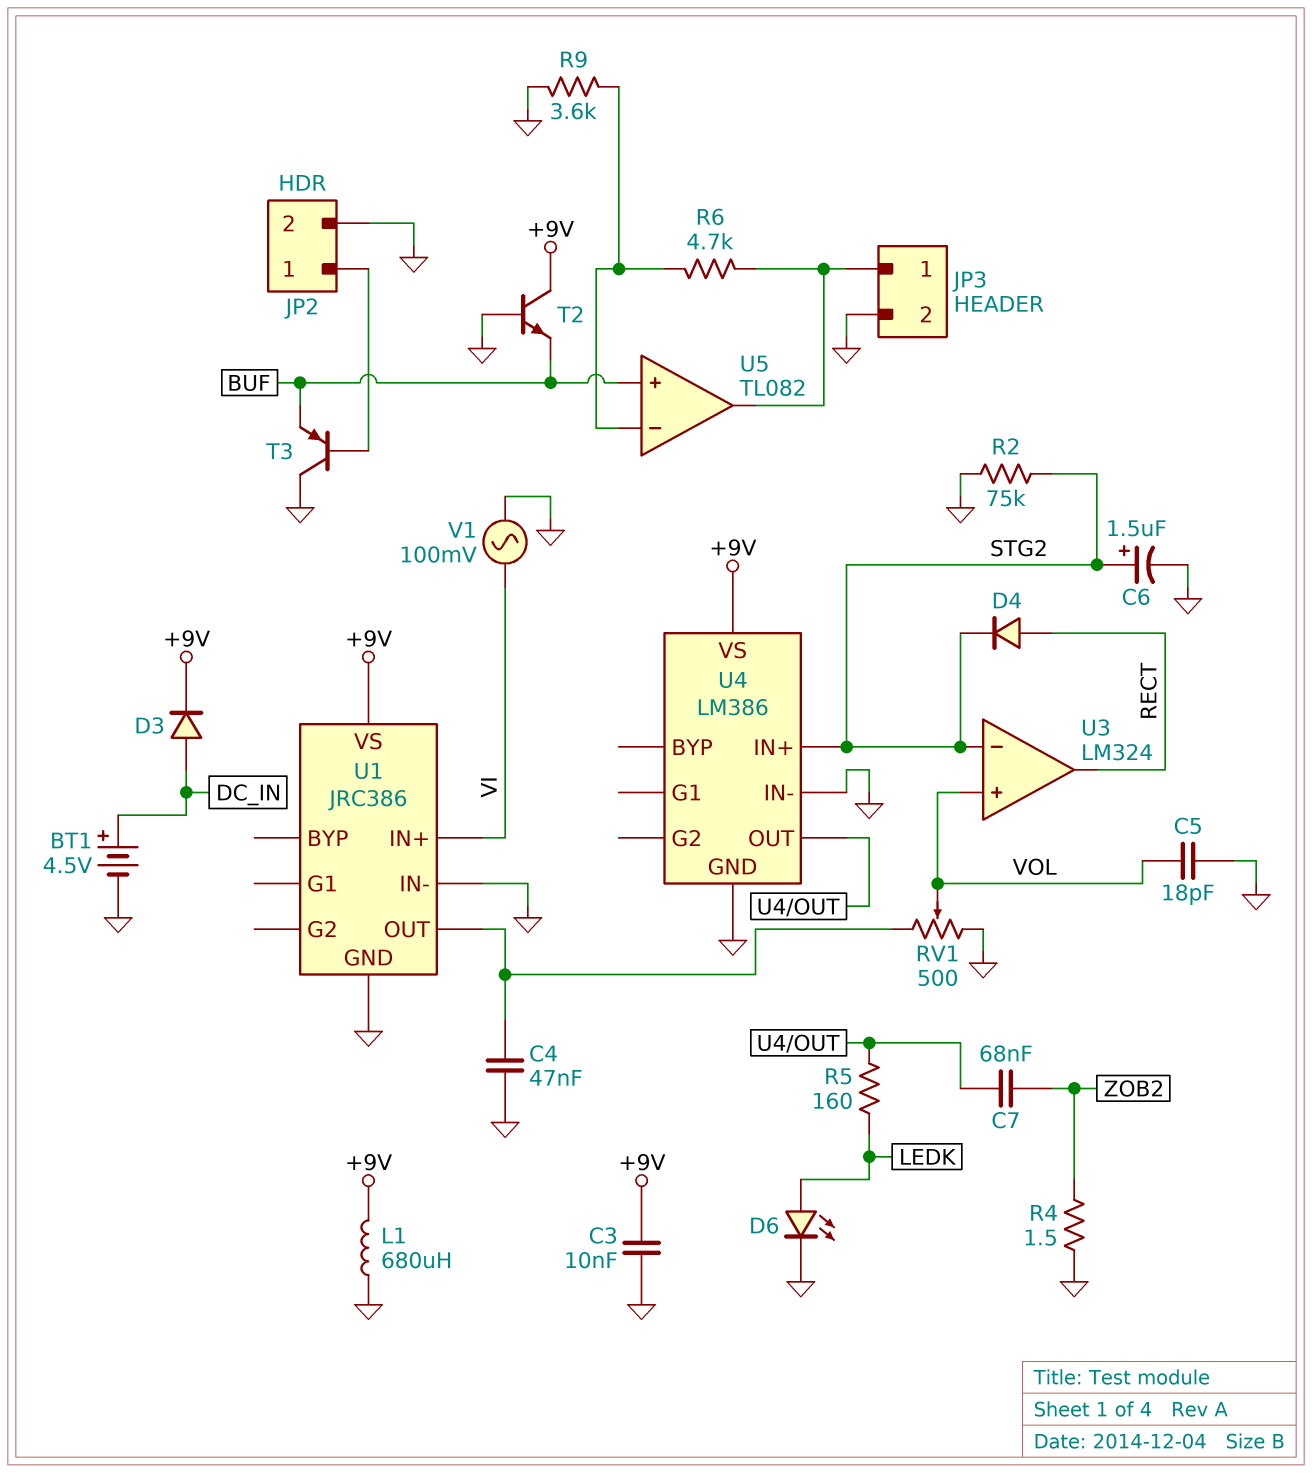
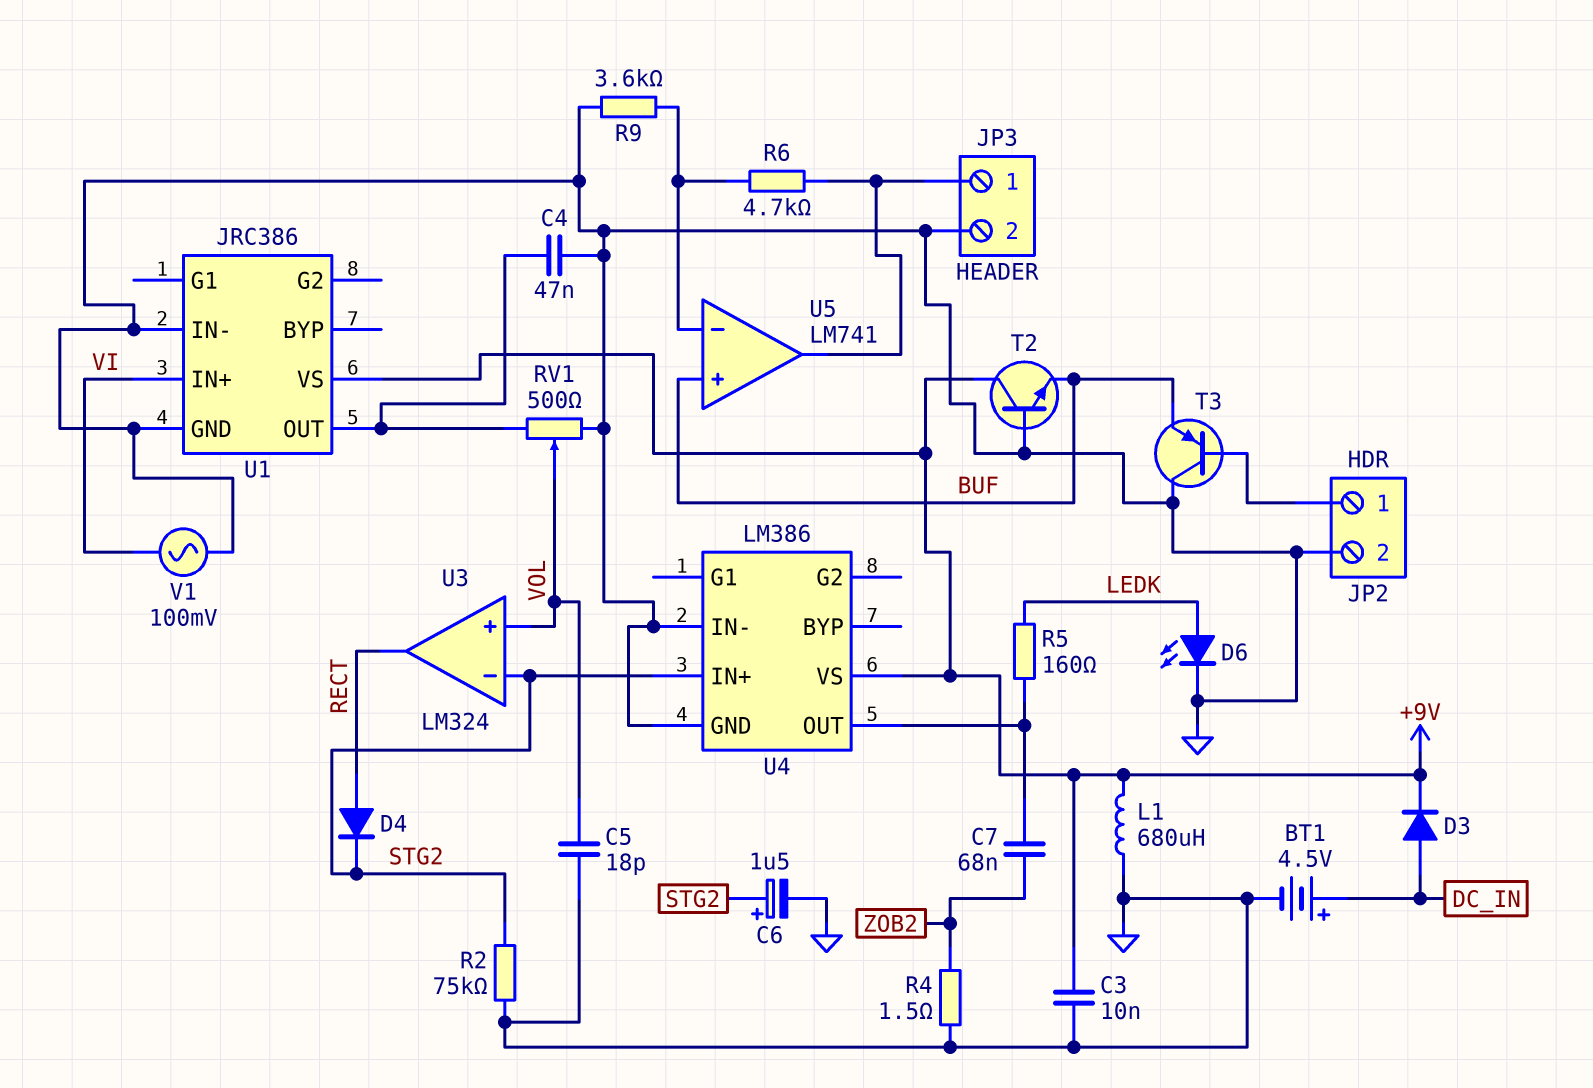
U5: TL082 -> LM741

